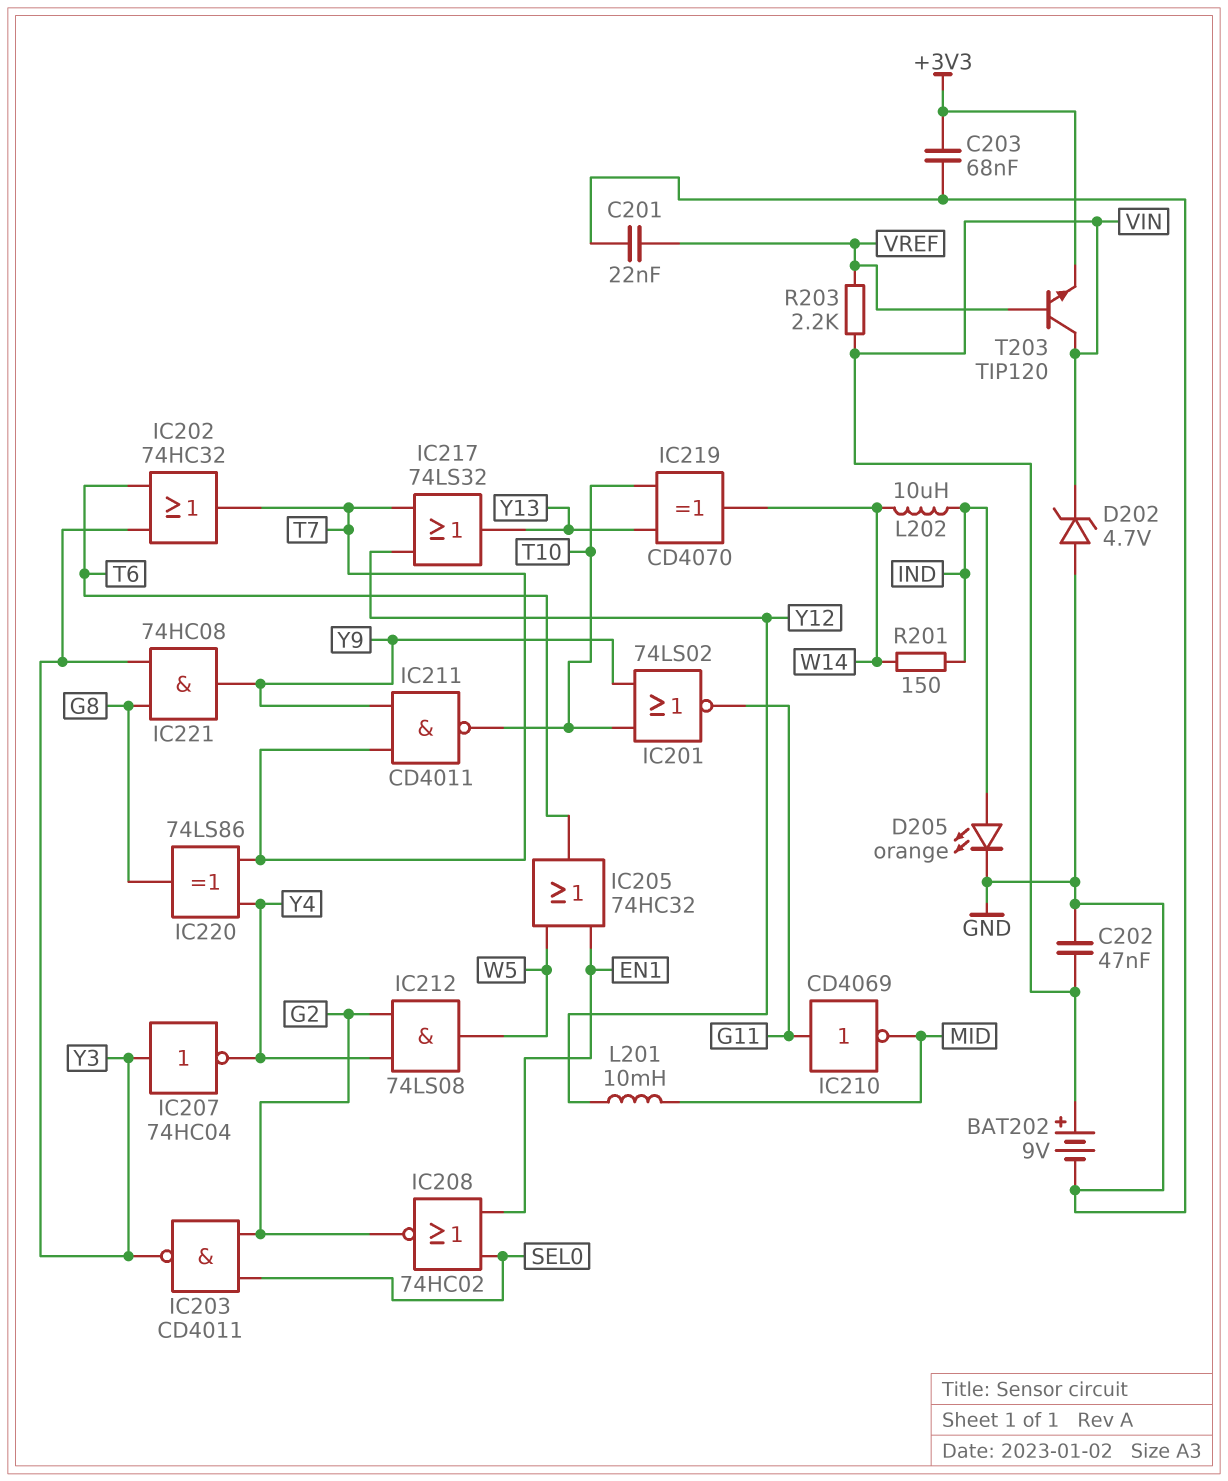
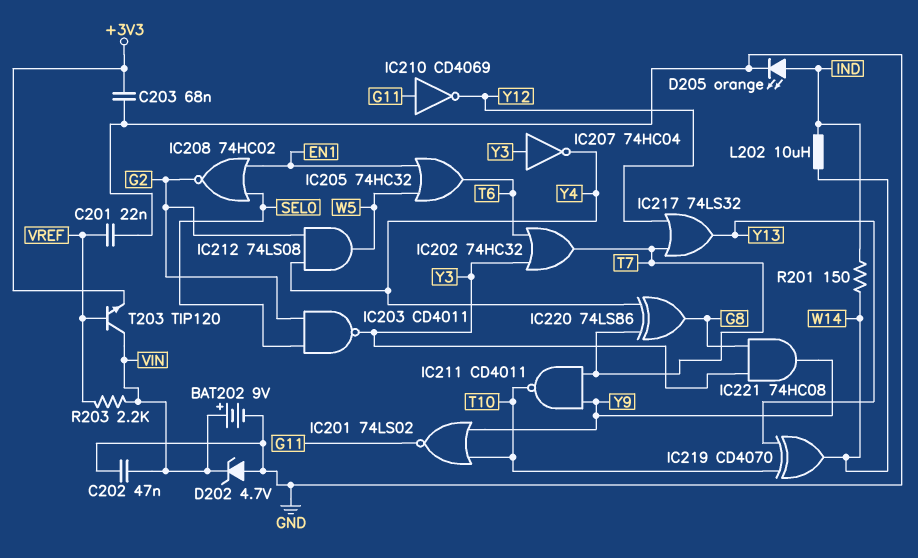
IC210: NOT CD4069 (in G11, out MID) -> NOT CD4069 (in G11, out Y12)
L201: 10mH (MID, Y12) -> none

